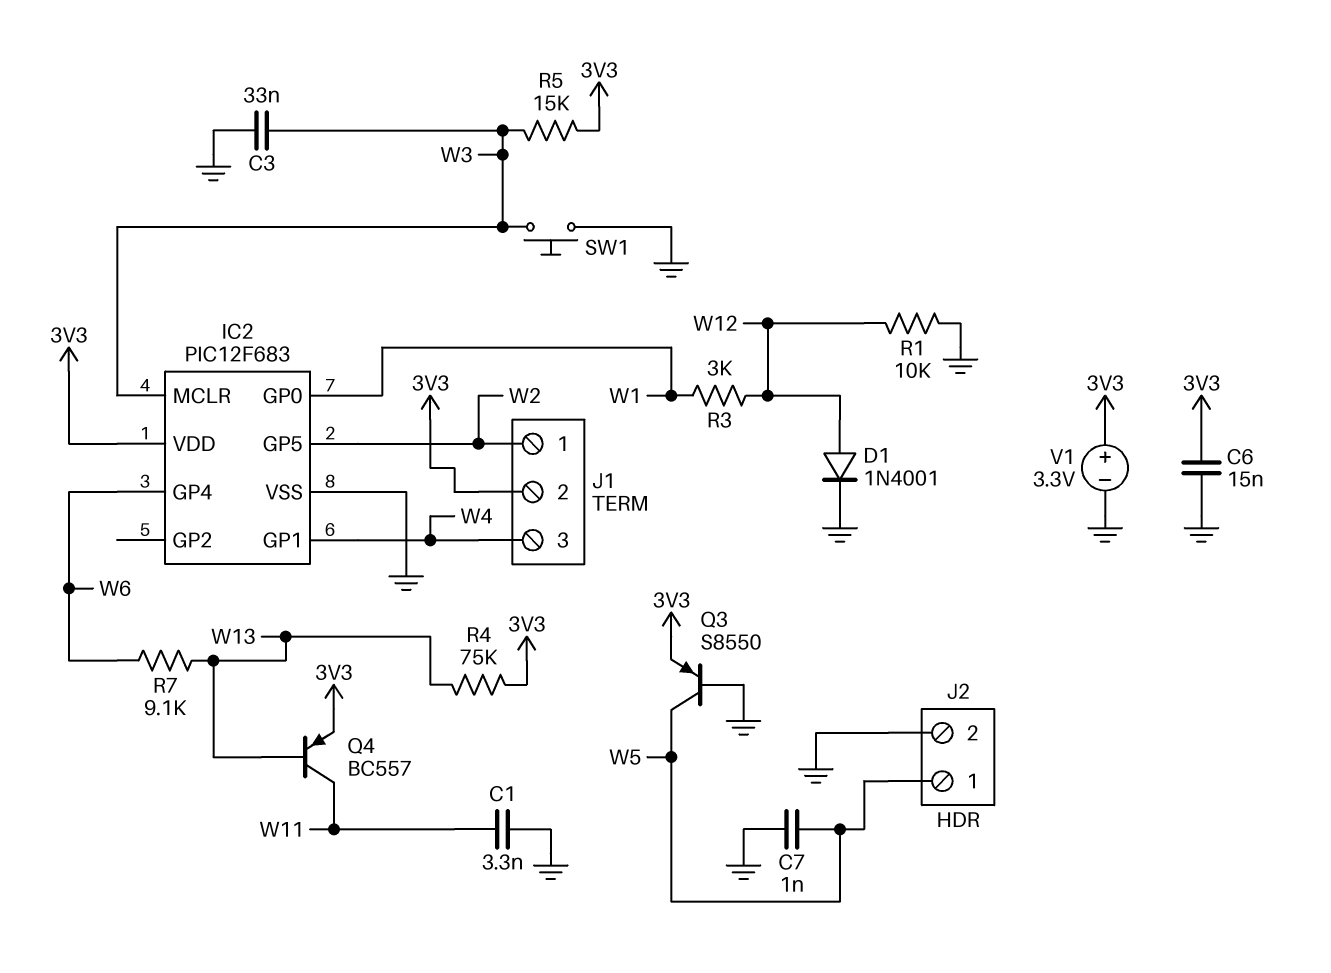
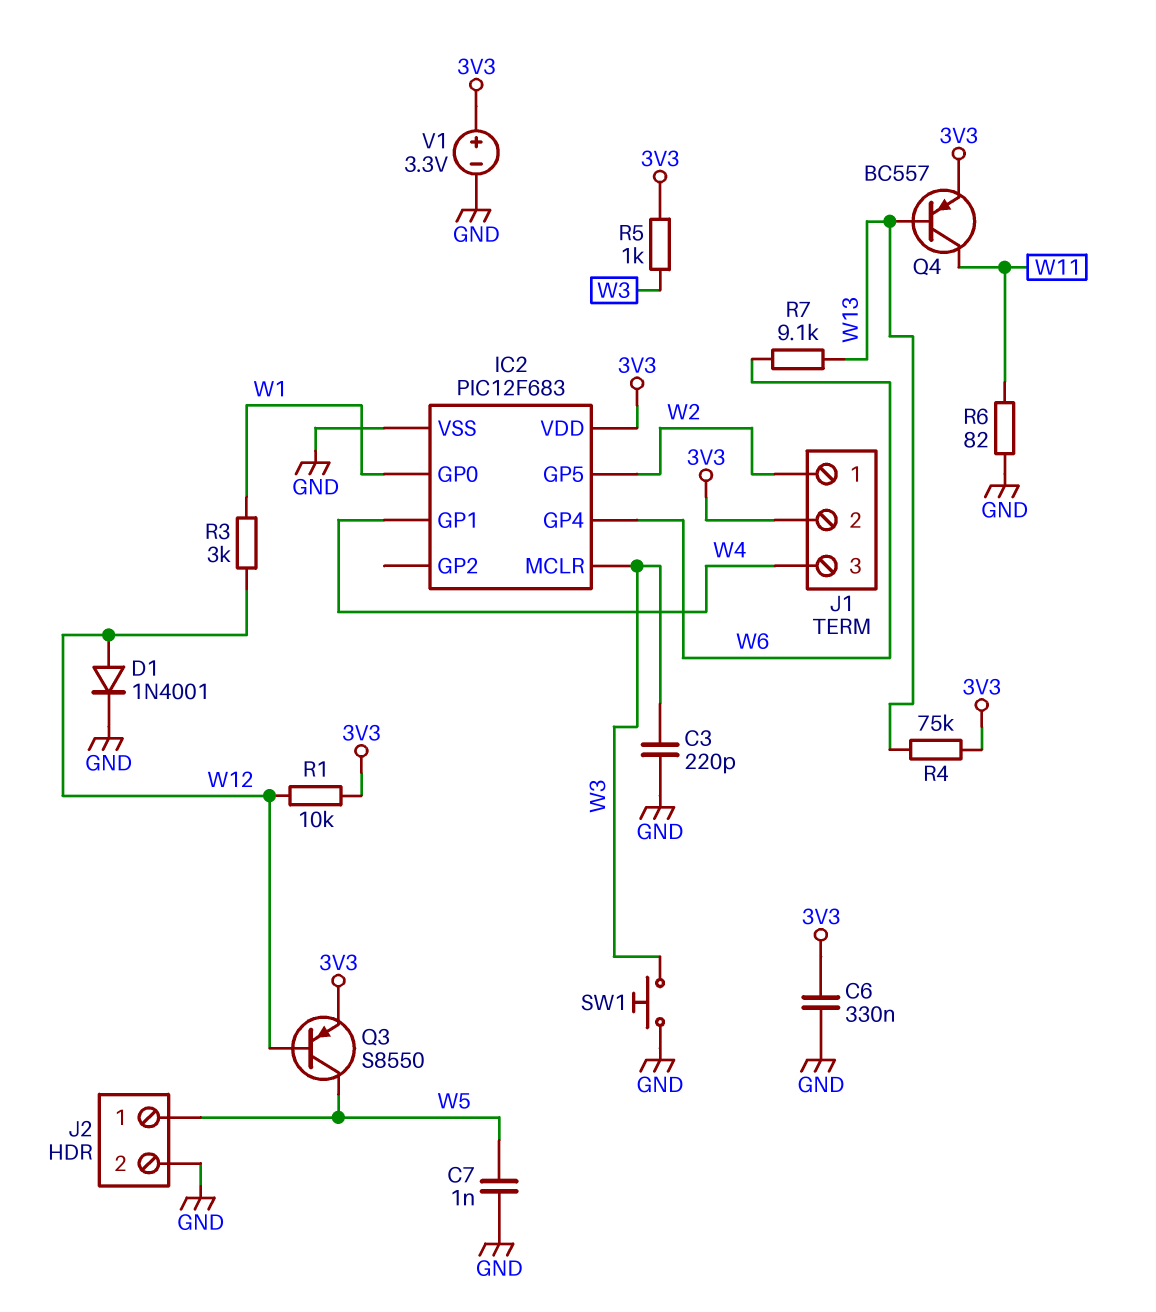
C1: 3.3nF (GND, W11) -> none
C3: 33nF (GND, W3) -> 220pF (GND, W3)
C6: 15nF (3V3, GND) -> 330nF (3V3, GND)
Q3: PNP S8550 (B GND, C W5, E 3V3) -> PNP S8550 (B W12, C W5, E 3V3)
R1: 10k (GND, W12) -> 10k (3V3, W12)
R5: 15k (3V3, W3) -> 1k (3V3, W3)
R6: none -> 82 (GND, W11)

